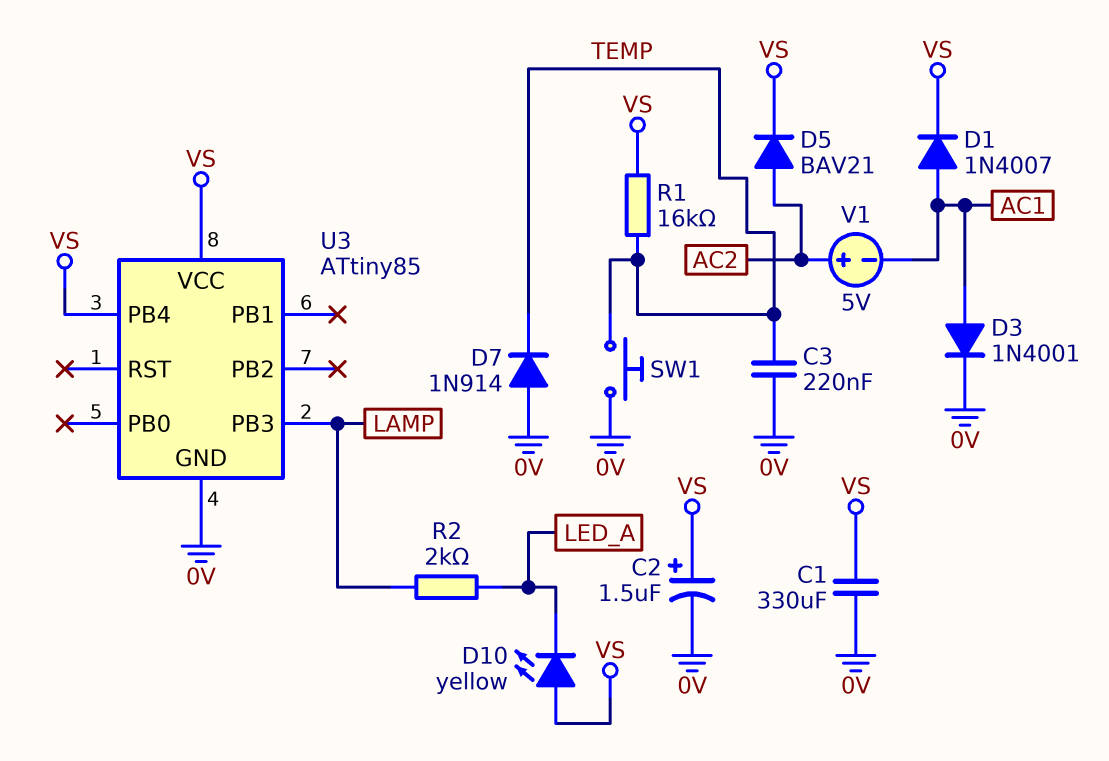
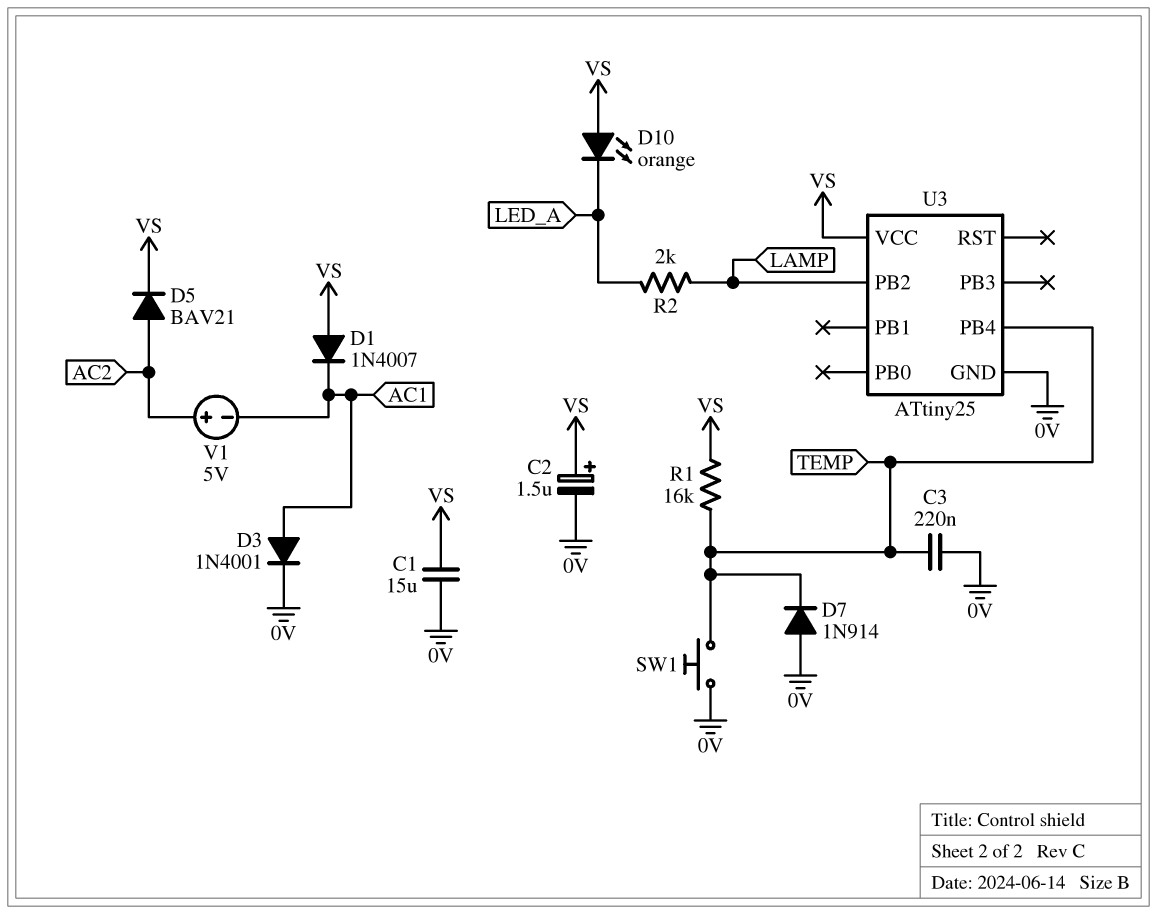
C1: 330uF (0V, VS) -> 15uF (0V, VS)
D1: diode 1N4007 (A AC1, K VS) -> diode 1N4007 (A VS, K AC1)
D10: LED yellow (A VS, K LED_A) -> LED orange (A VS, K LED_A)
U3: ATtiny85 -> ATtiny25
U3 pin PB2: none -> LAMP
U3 pin PB3: LAMP -> none
U3 pin PB4: VS -> TEMP

